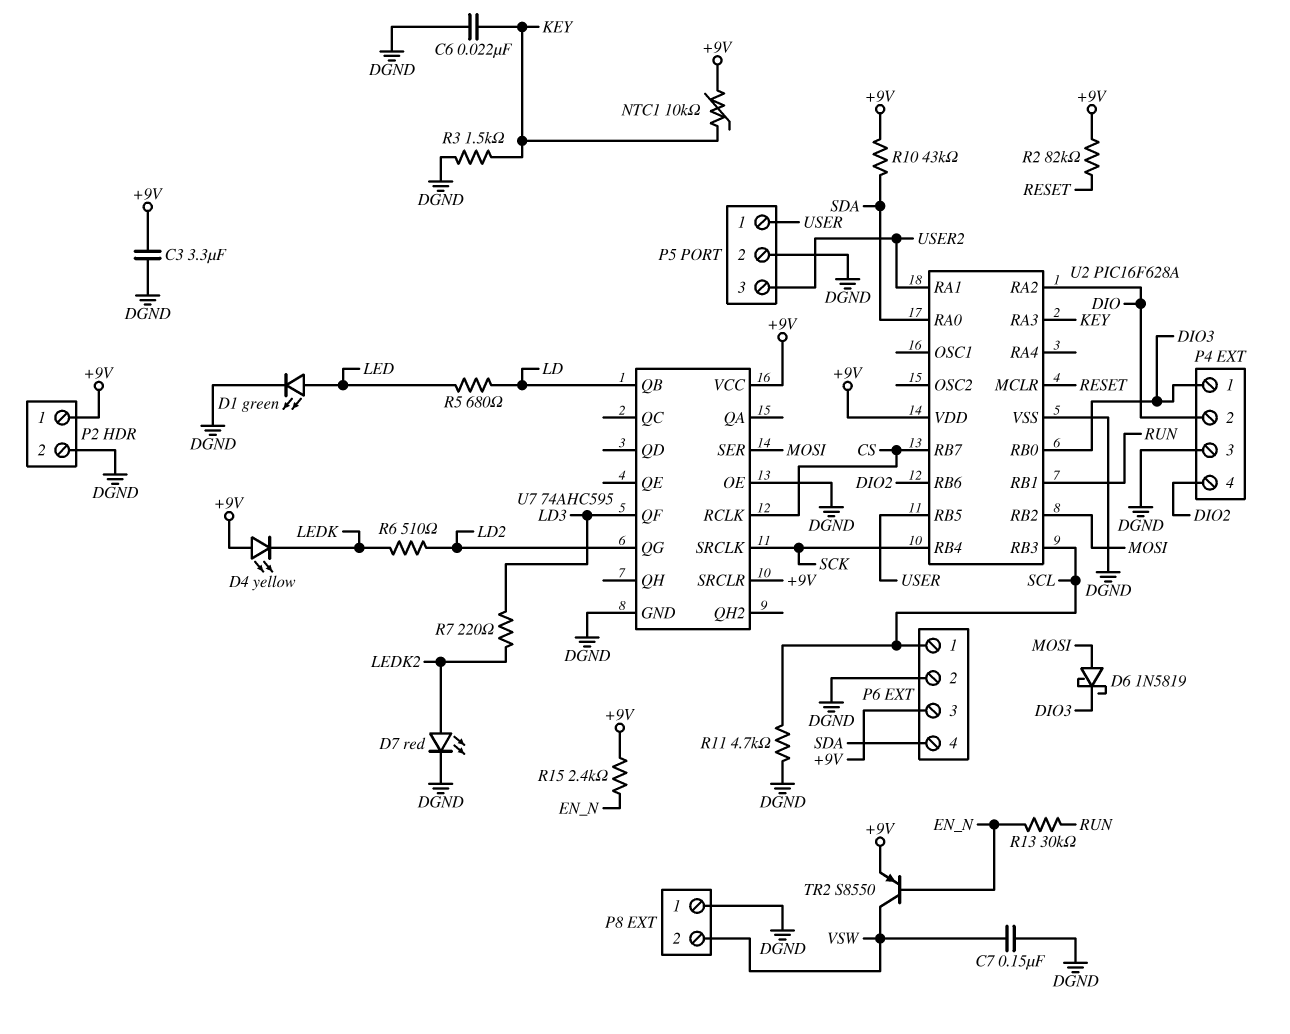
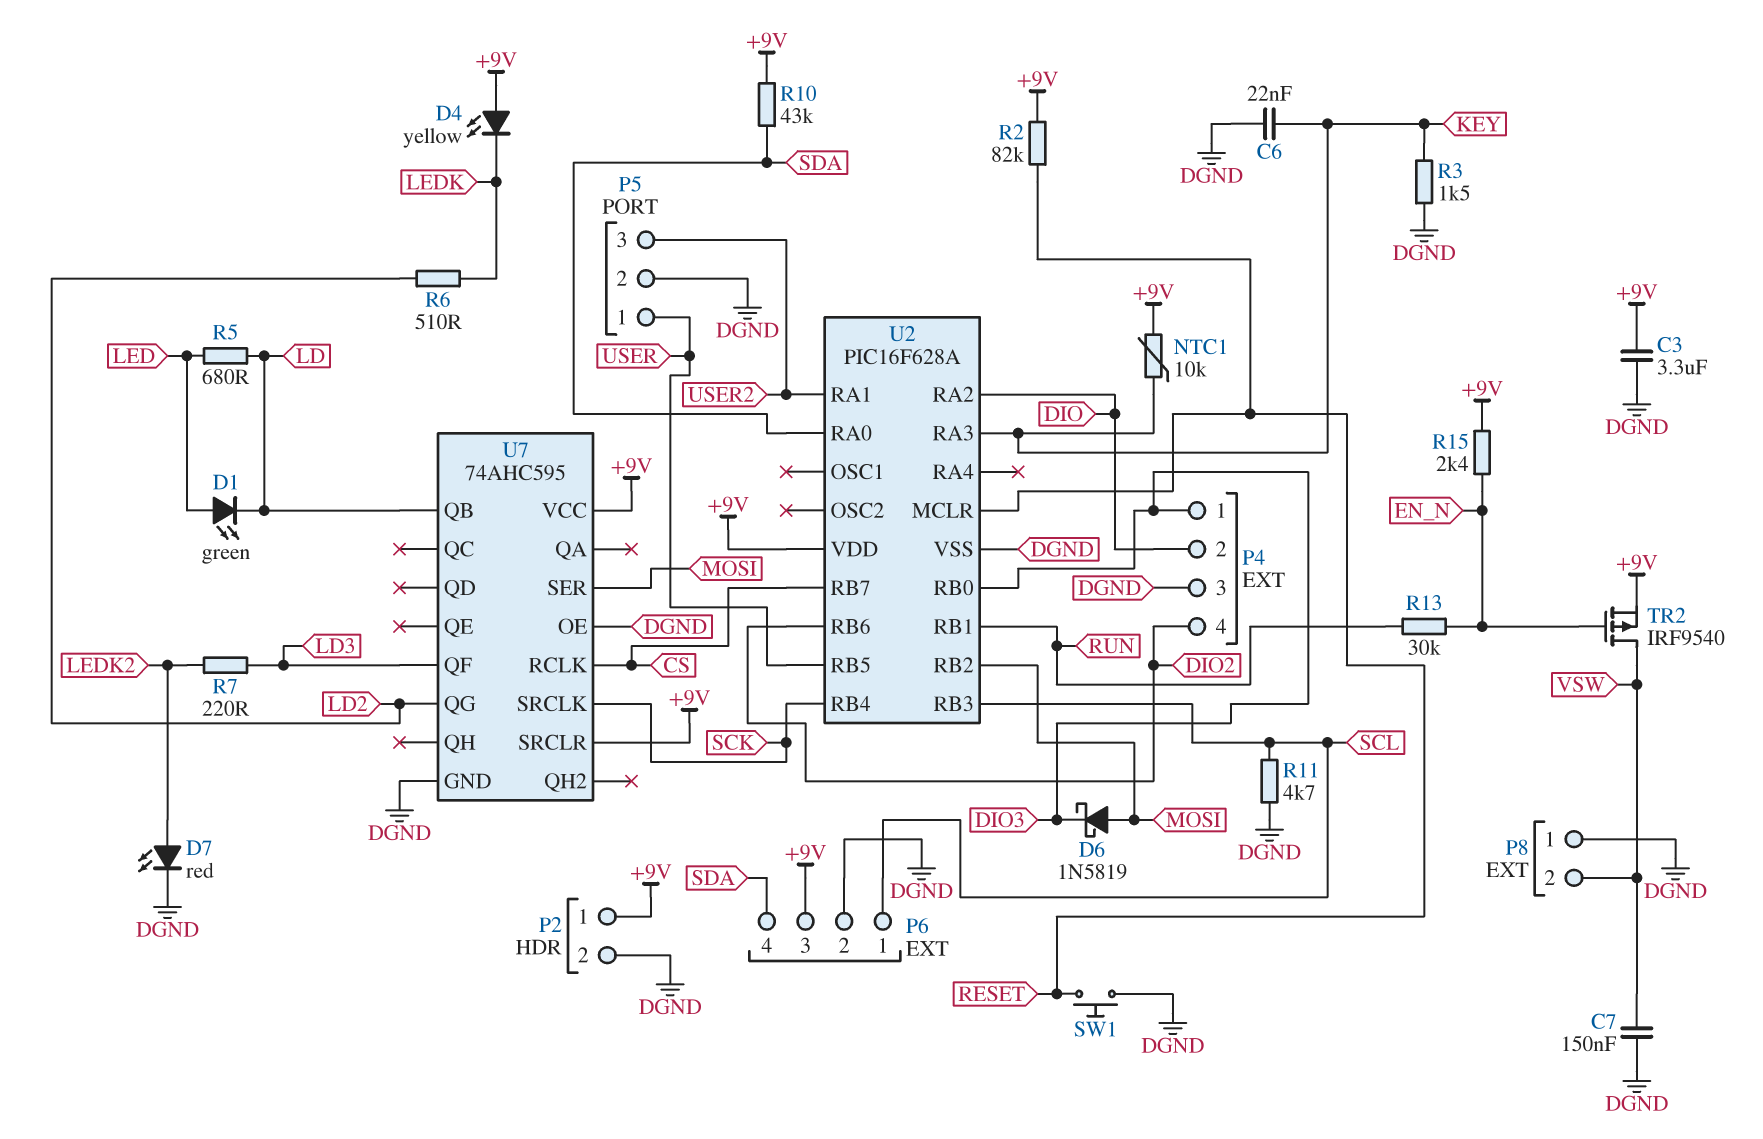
D1: LED green (A LED, K DGND) -> LED green (A LED, K LD)
SW1: none -> button (DGND, RESET)
TR2: PNP S8550 (B EN_N, C VSW, E +9V) -> PMOS IRF9540 (G EN_N, D VSW, S +9V)

